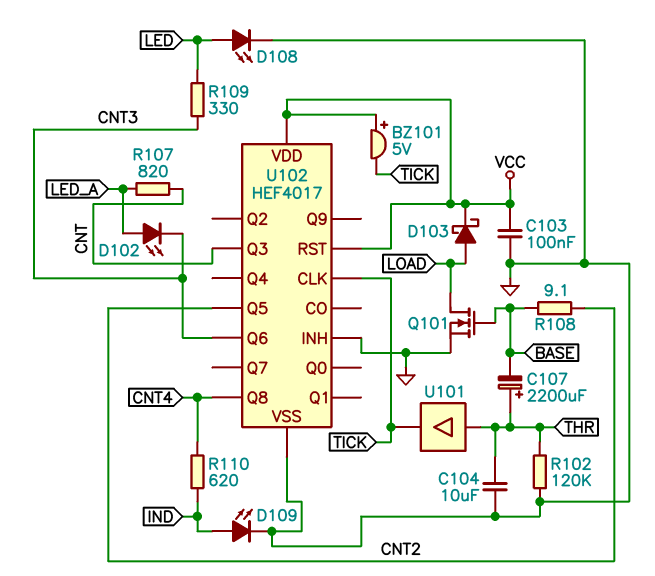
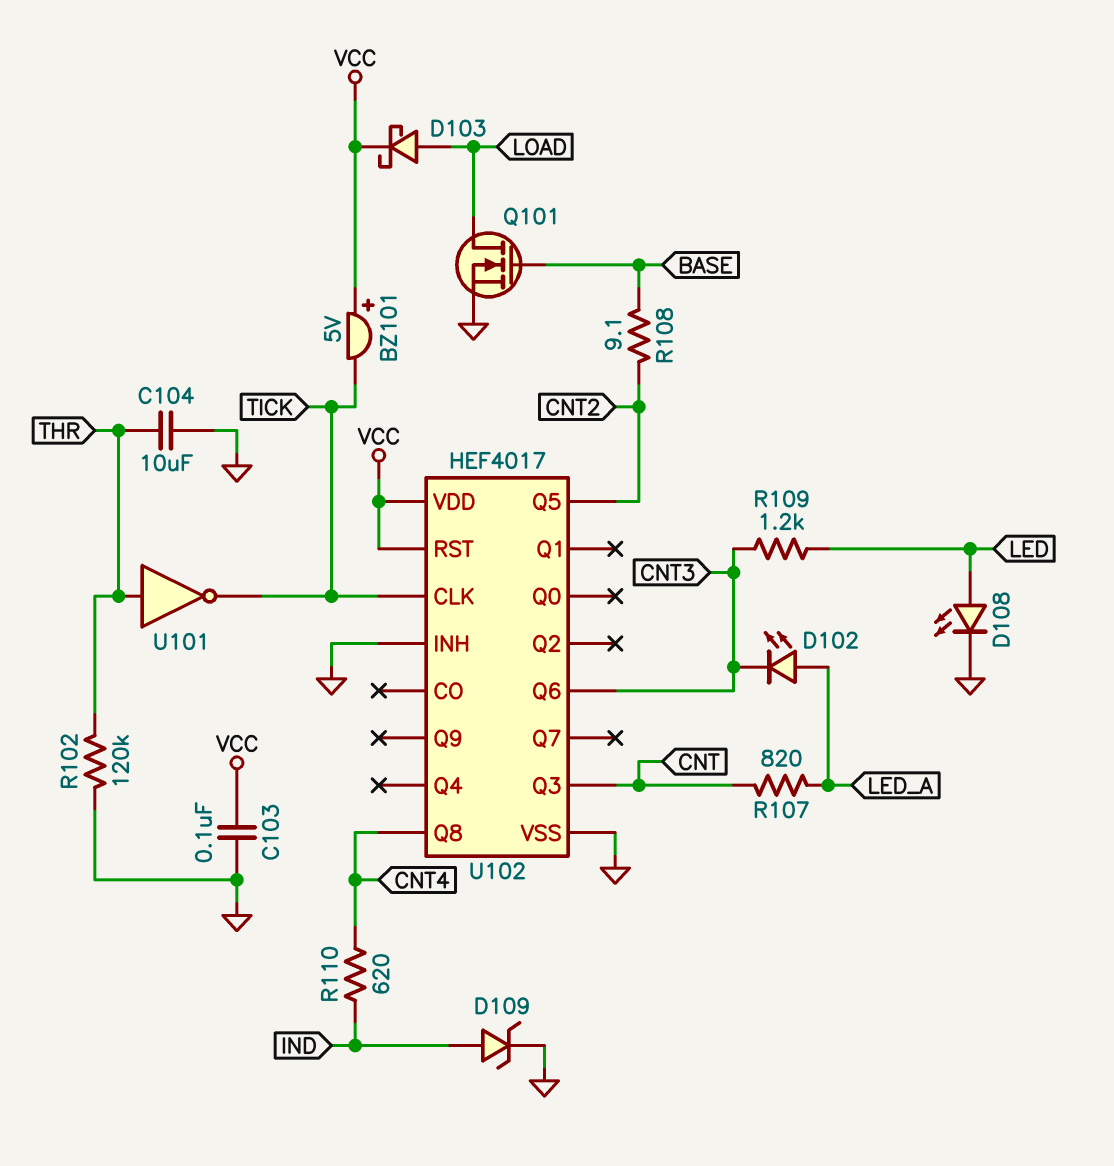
C107: 2200uF (plus THR, minus BASE) -> none
D109: LED (A IND, K GND) -> zener (A IND, K GND)
R109: 330 (CNT3, LED) -> 1.2k (CNT3, LED)
U101: buffer (in THR, out TICK) -> NOT (in THR, out TICK)

